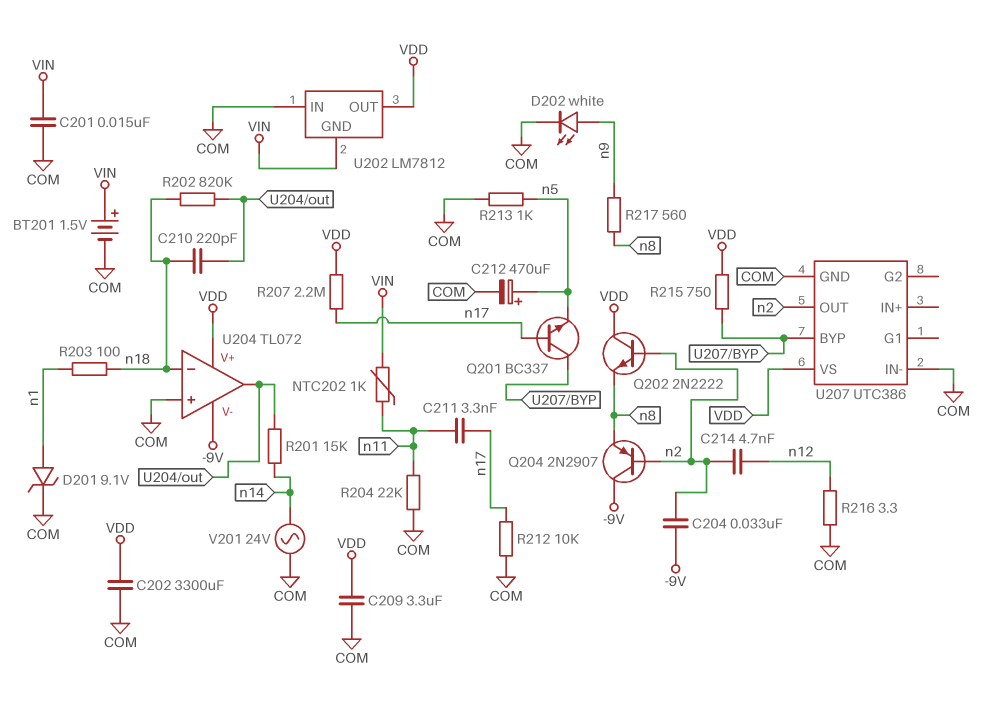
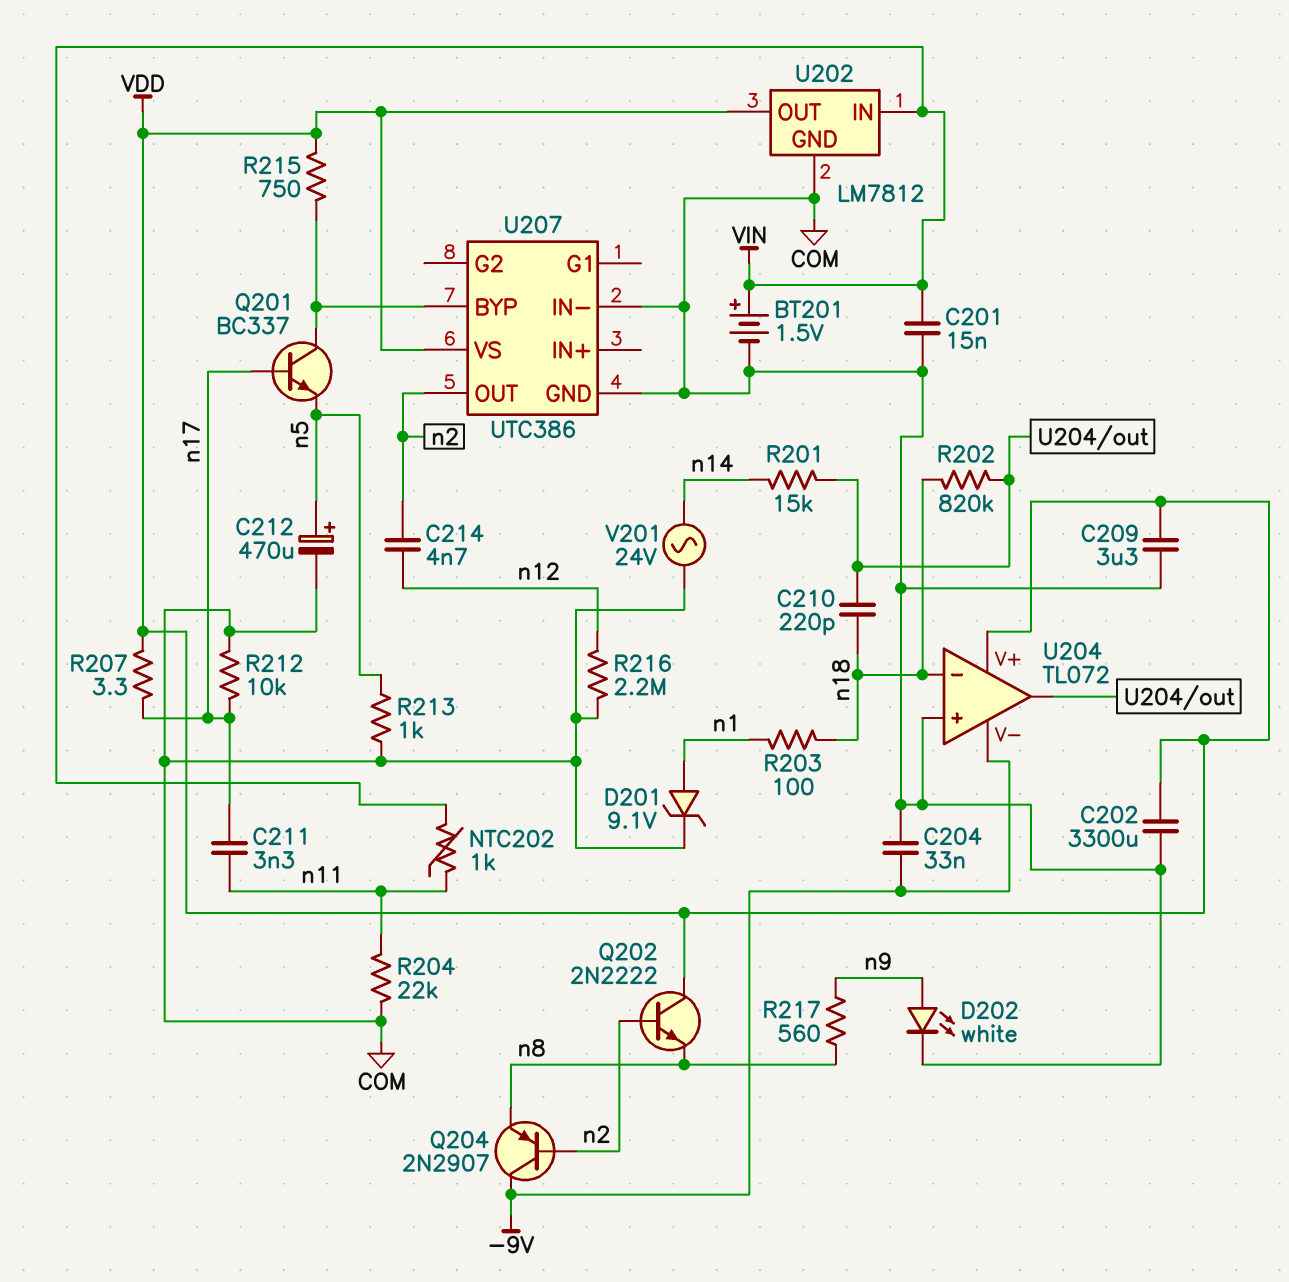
C204: 33nF (-9V, n2) -> 33nF (-9V, COM)
R207: 2.2M (VDD, n17) -> 3.3 (VDD, n17)
R216: 3.3 (COM, n12) -> 2.2M (COM, n12)
U202 pin GND: VIN -> COM
U202 pin IN: COM -> VIN

